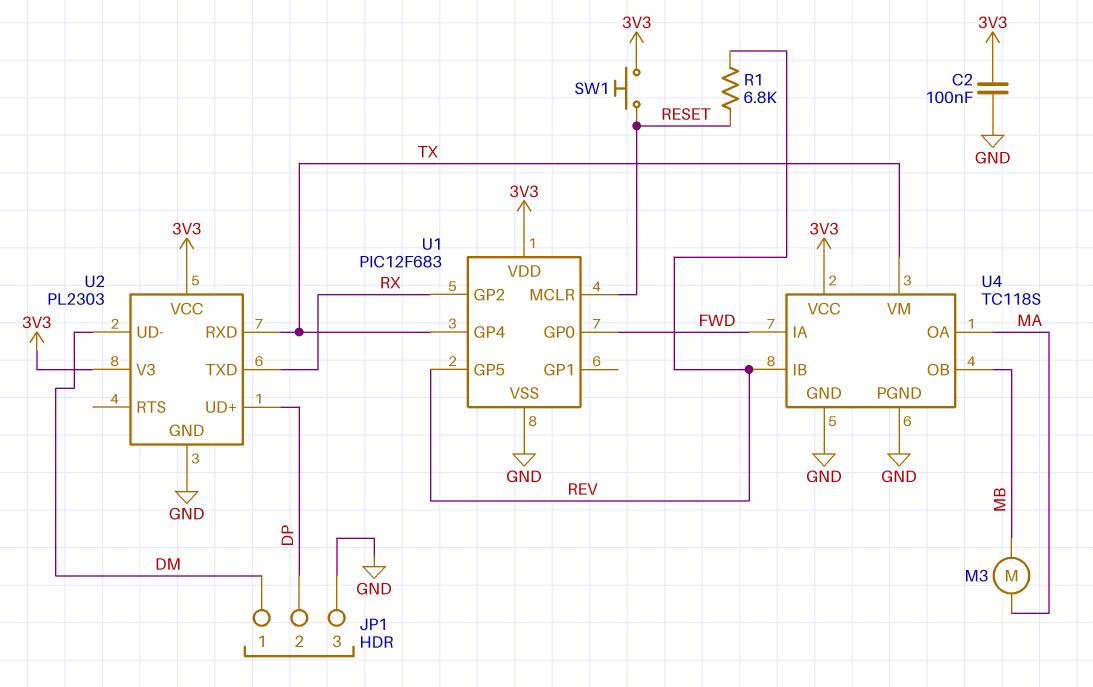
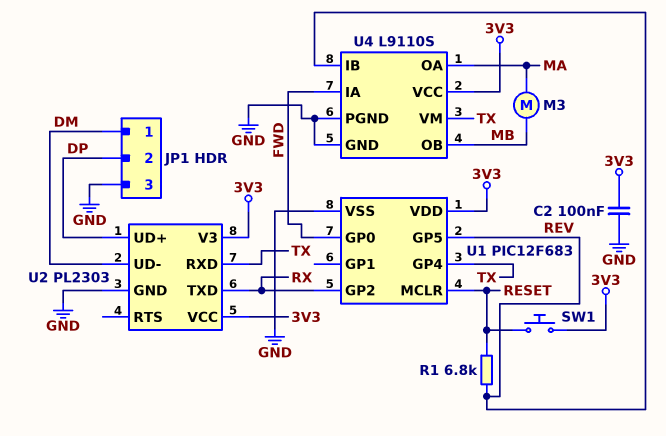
U4: TC118S -> L9110S

